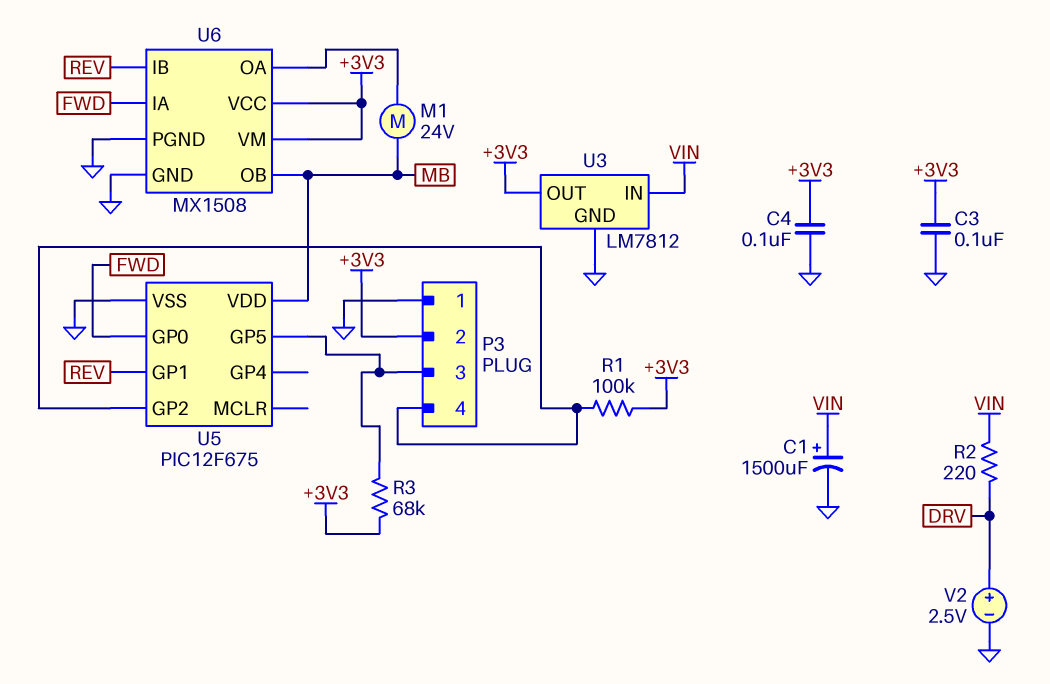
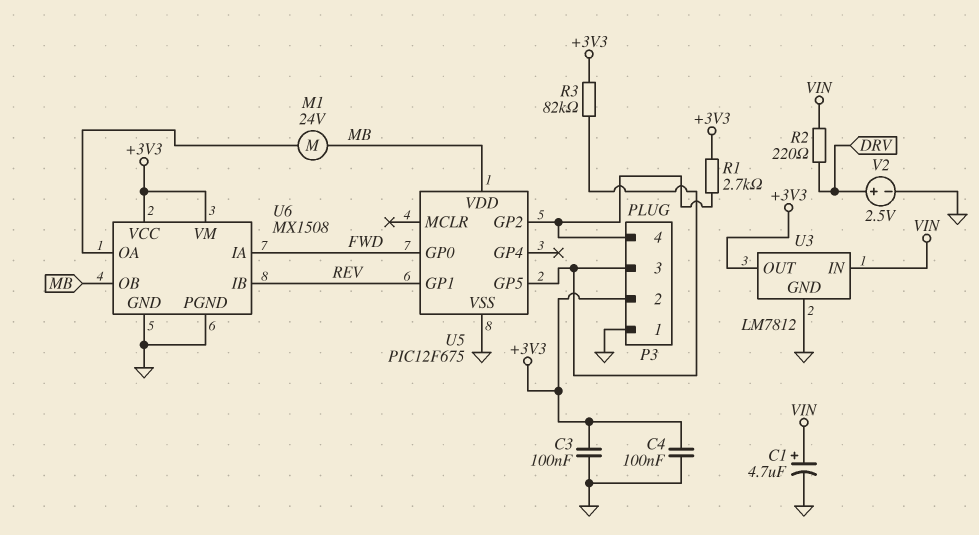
C1: 1500uF (plus VIN, minus GND) -> 4.7uF (plus VIN, minus GND)
R1: 100k (+3V3, P3/4) -> 2.7k (+3V3, P3/4)
R3: 68k (+3V3, P3/3) -> 82k (+3V3, P3/3)

